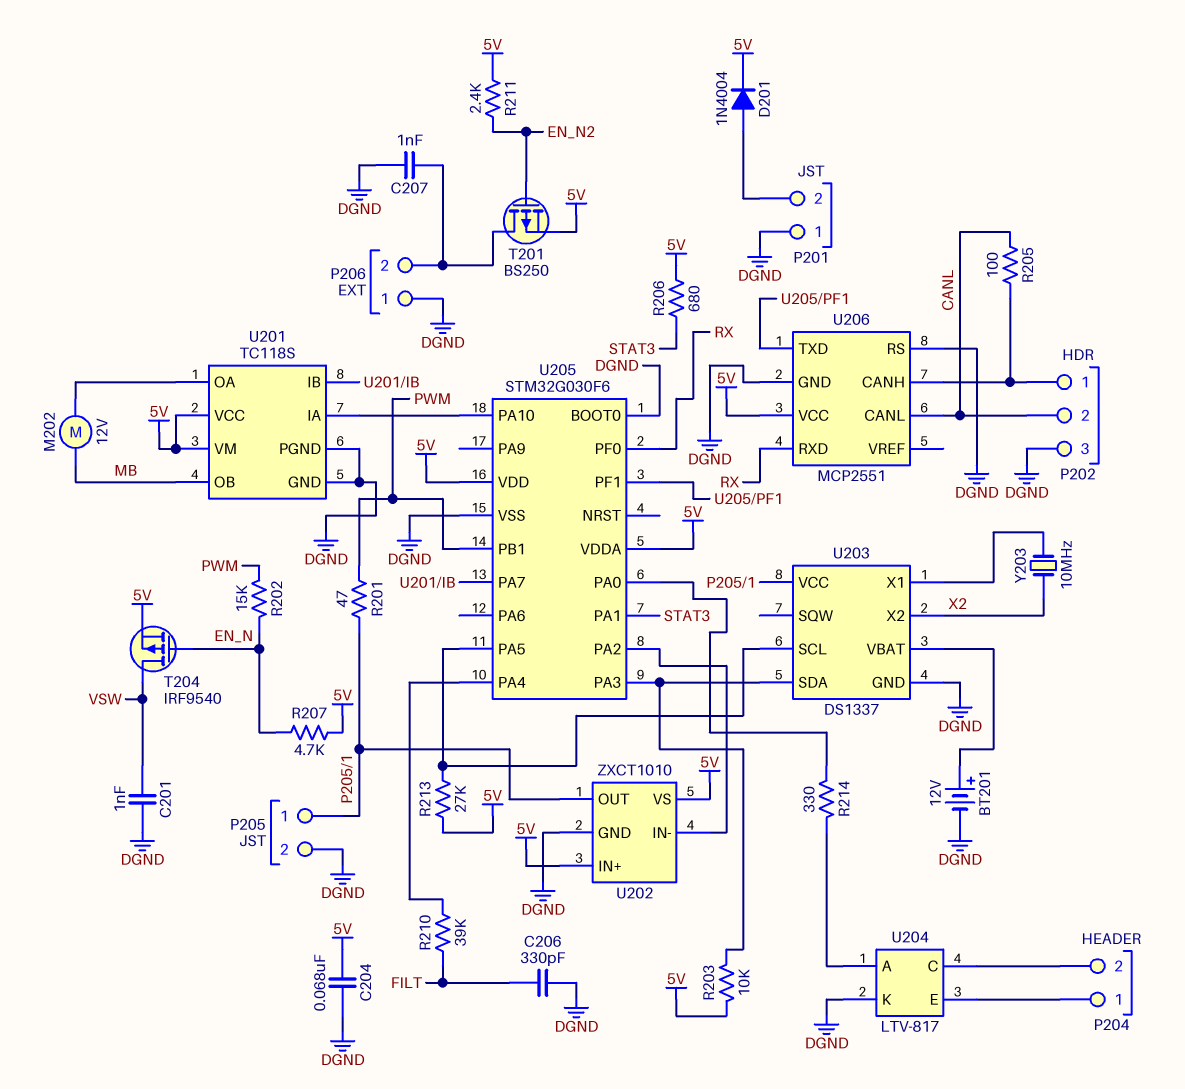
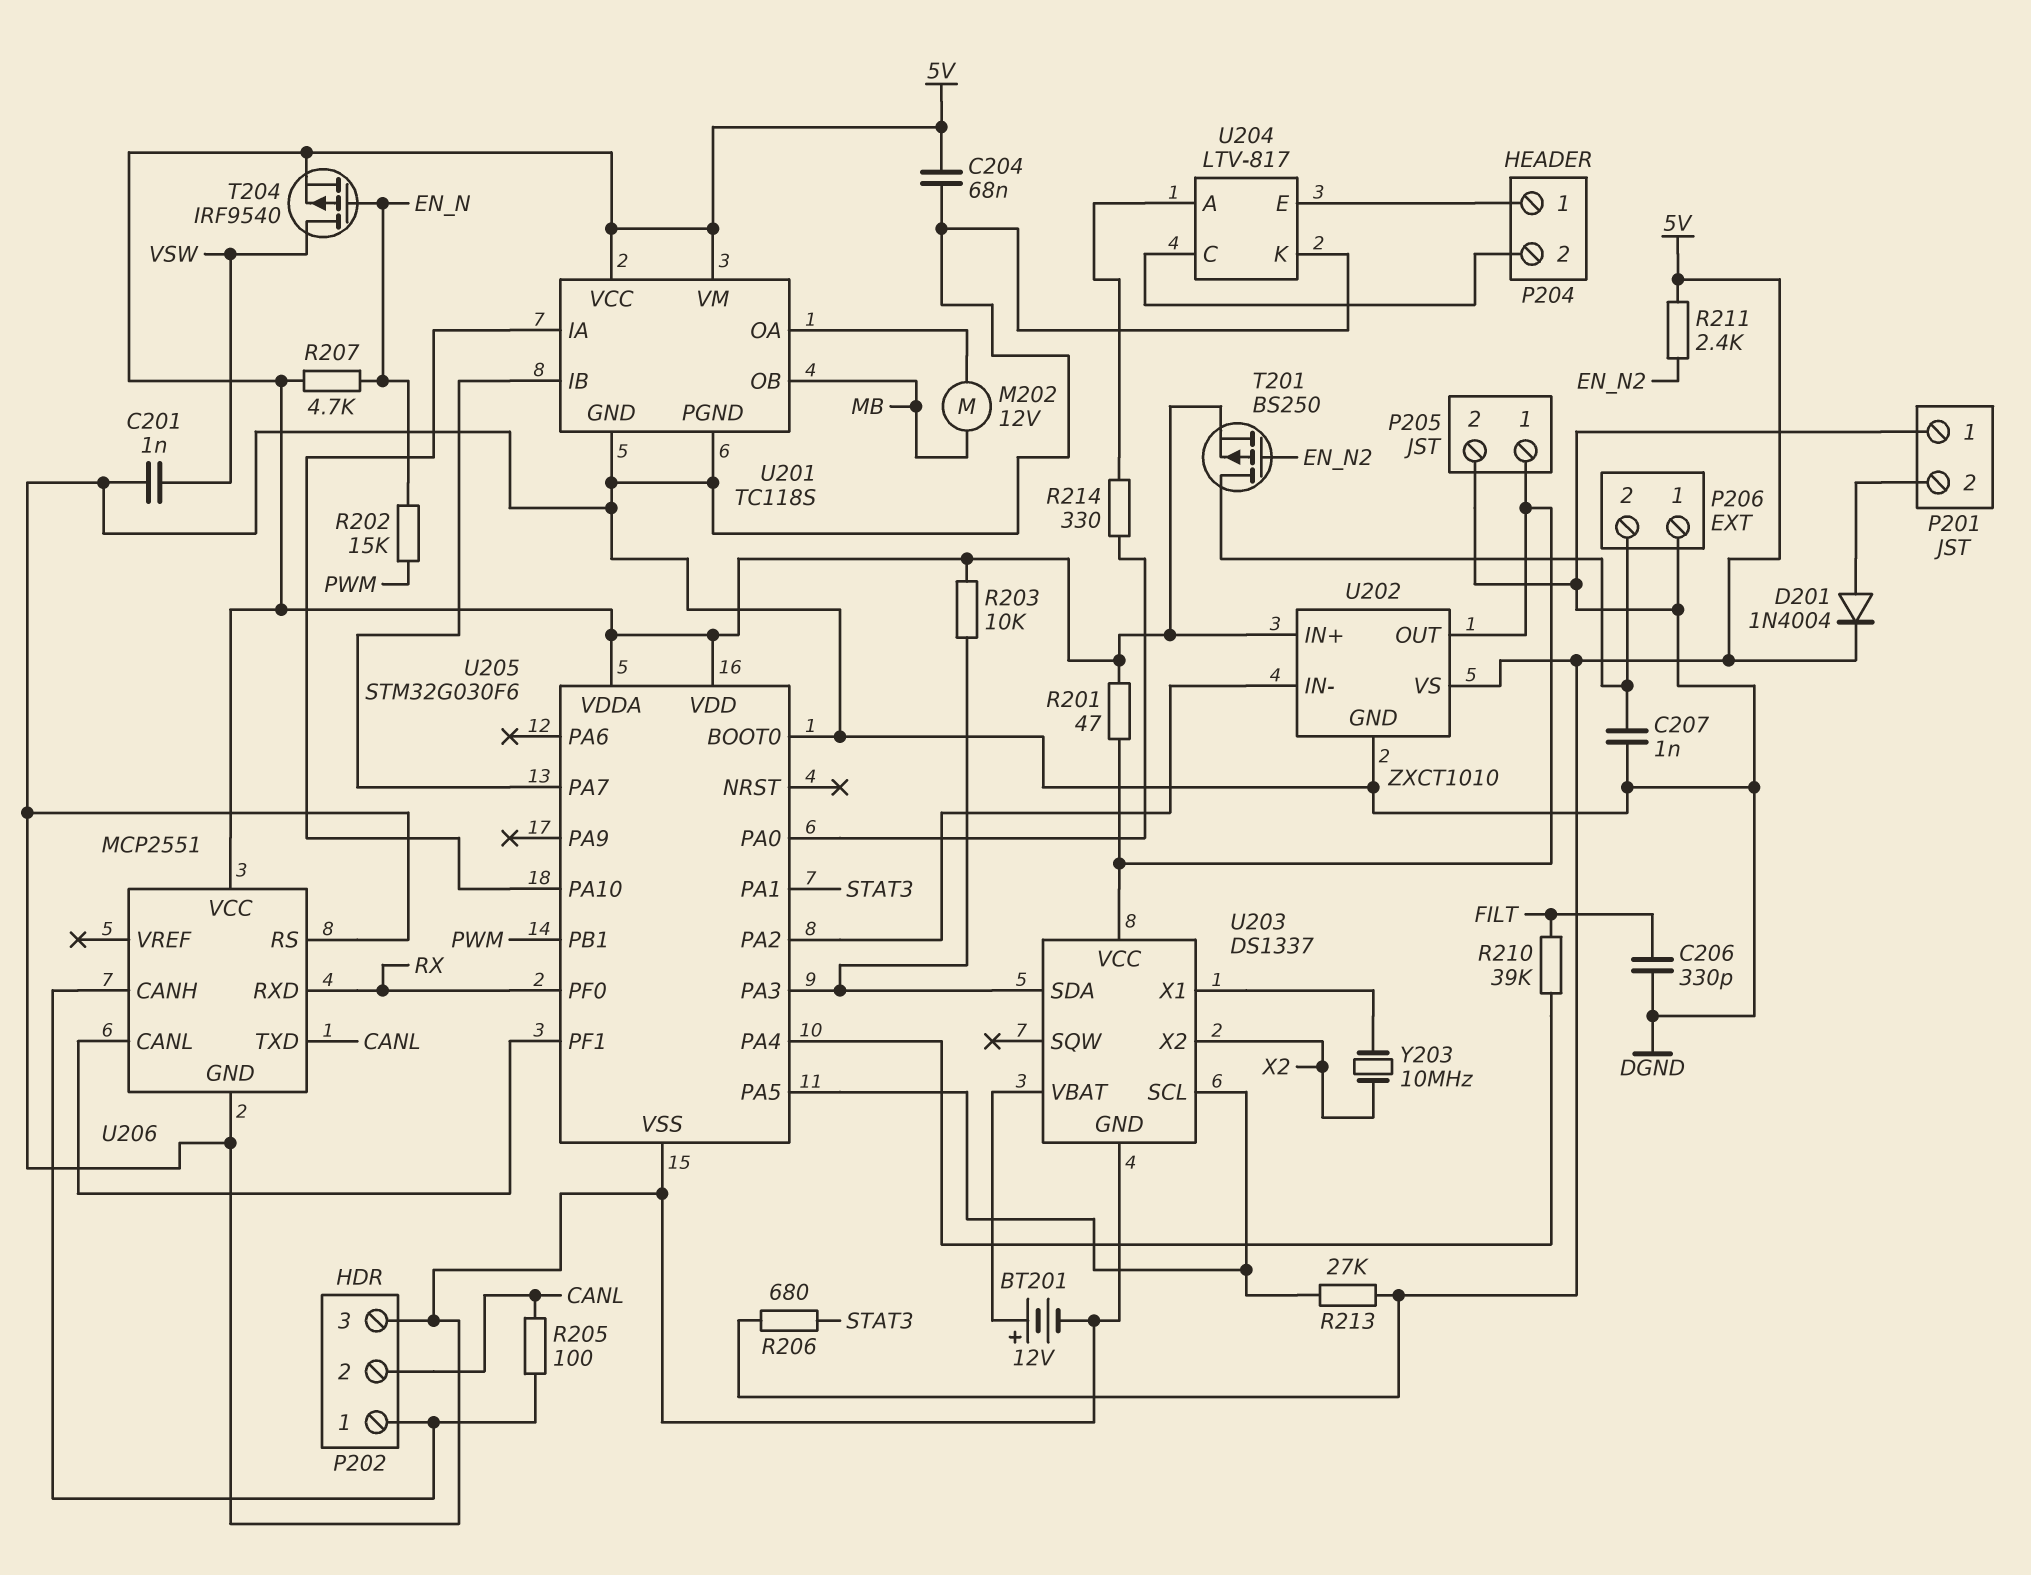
R201: 47 (P205/1, PWM) -> 47 (5V, P205/1)
U206 pin CANL: CANL -> U205/PF1
U206 pin TXD: U205/PF1 -> CANL

